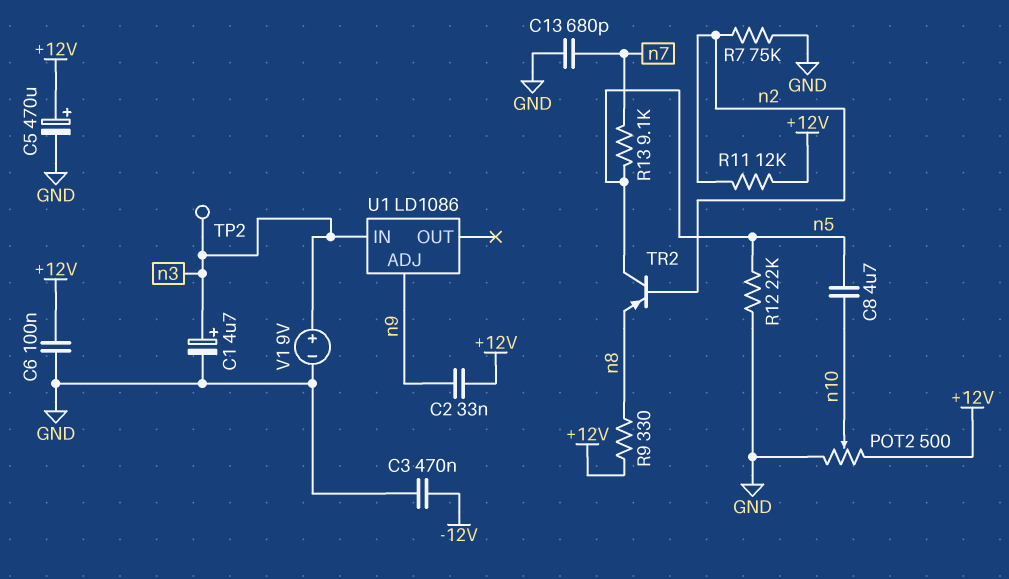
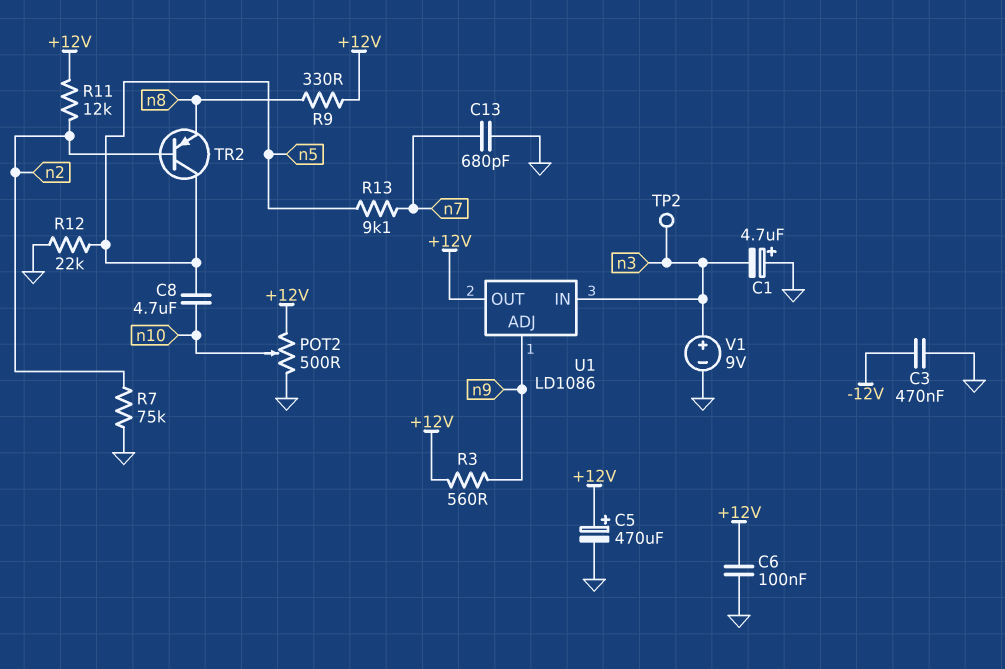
C1: 4.7uF (plus n3, minus GND) -> 4.7uF (plus GND, minus n3)
C2: 33nF (+12V, n9) -> none
R3: none -> 560 (+12V, n9)
U1 pin OUT: none -> +12V

